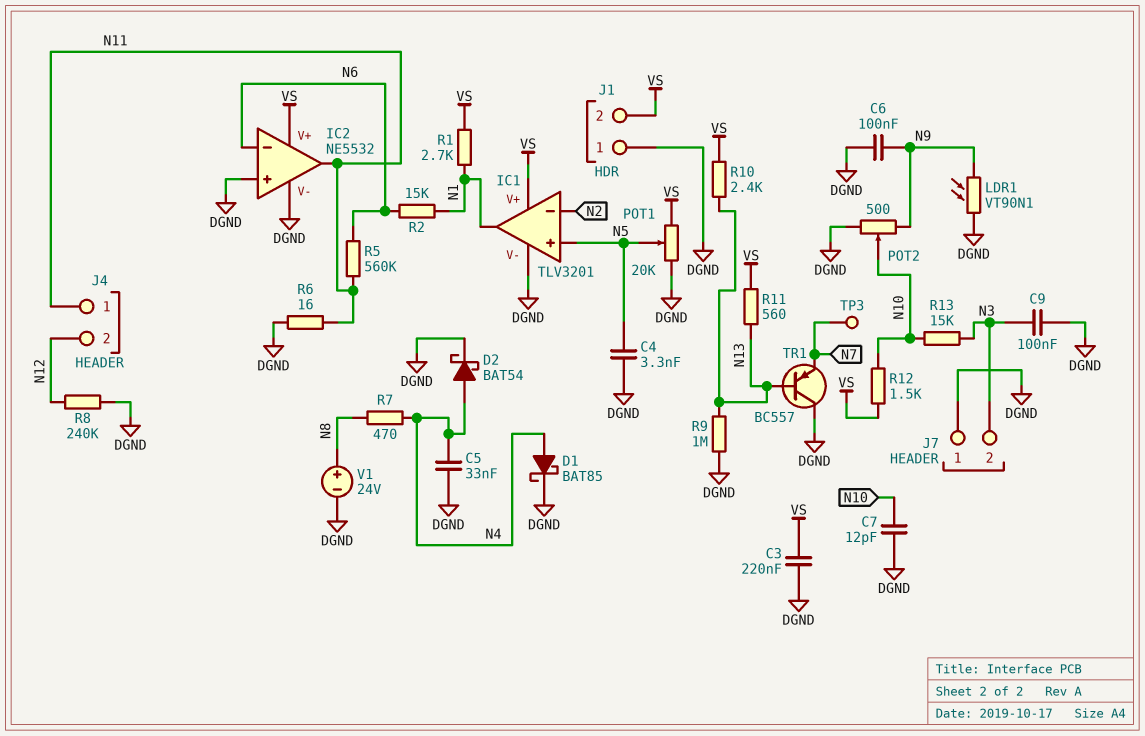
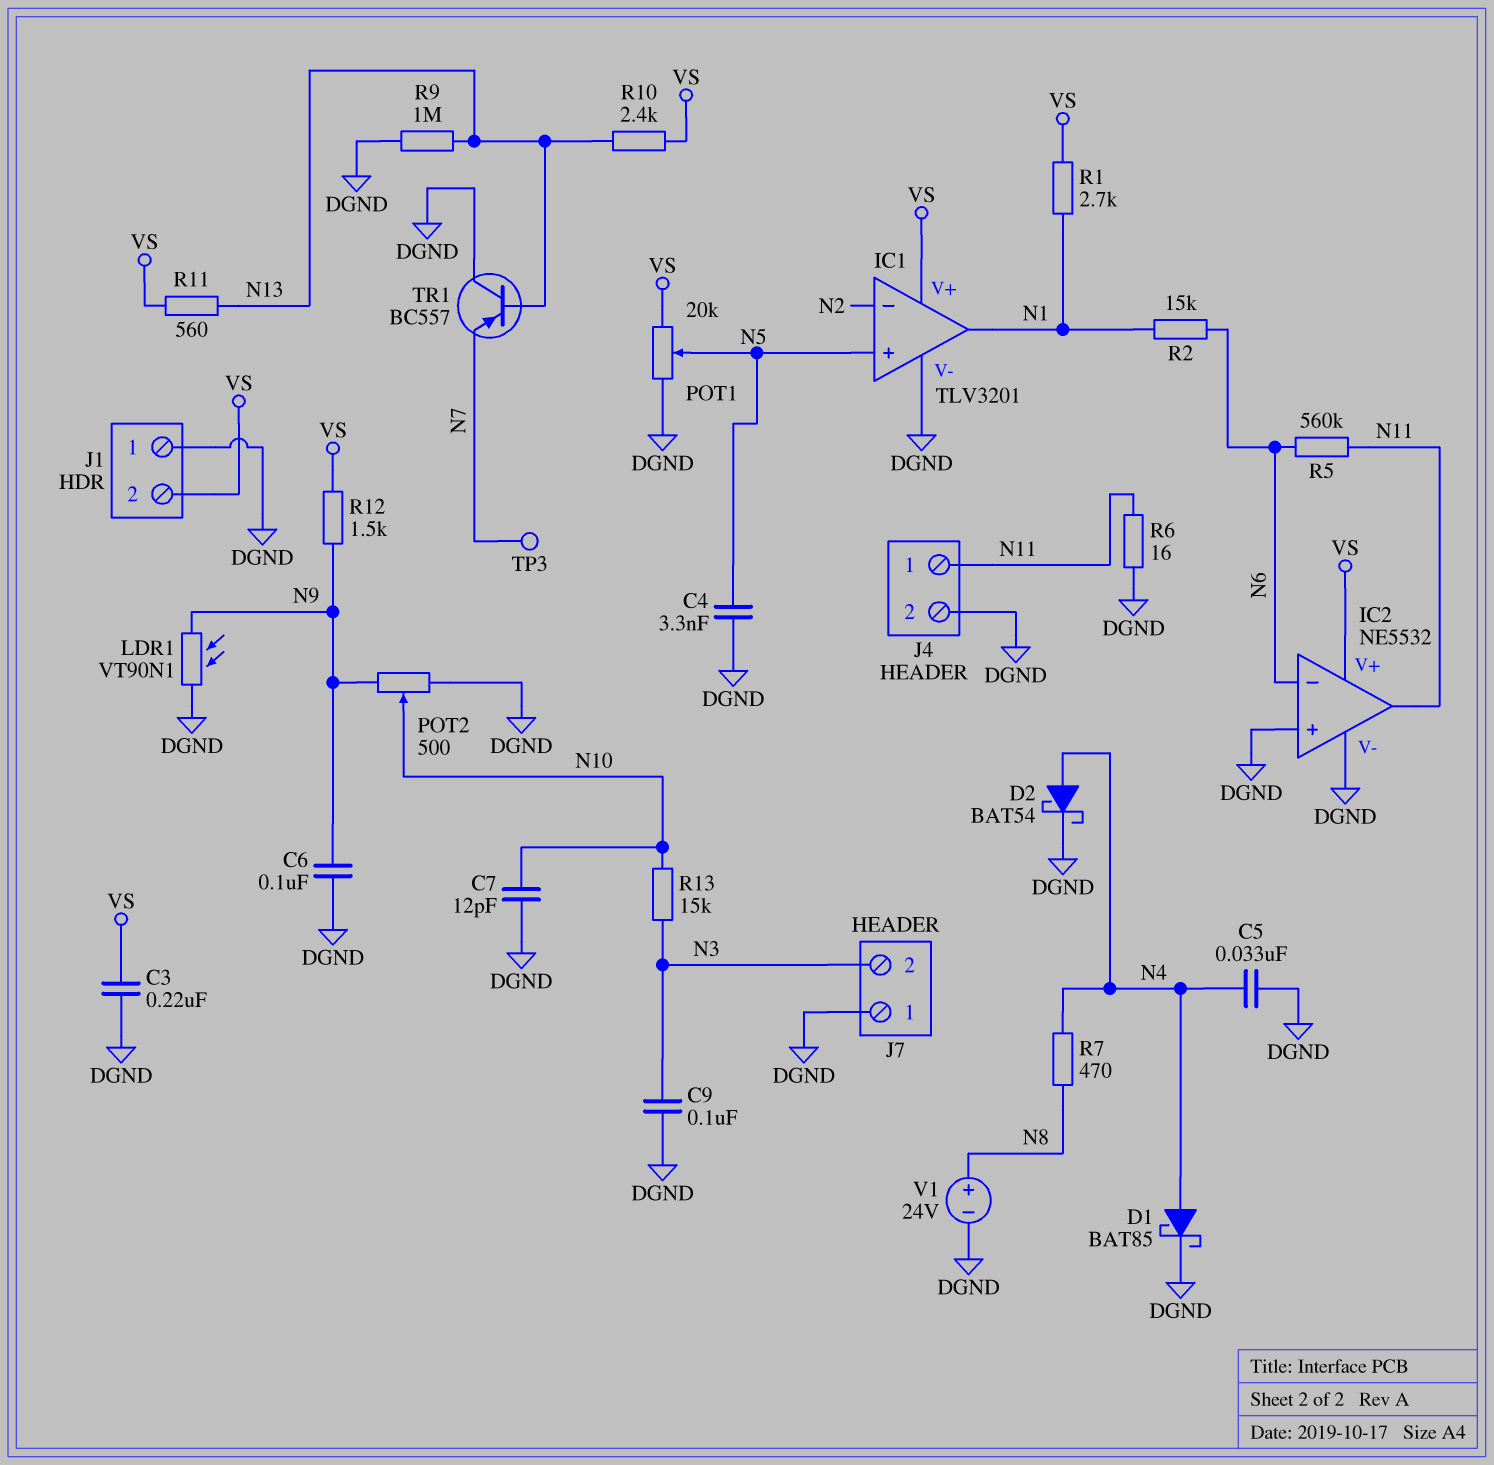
J4 pin 2: N12 -> DGND
R8: 240k (DGND, N12) -> none
R12: 1.5k (N10, VS) -> 1.5k (N9, VS)

